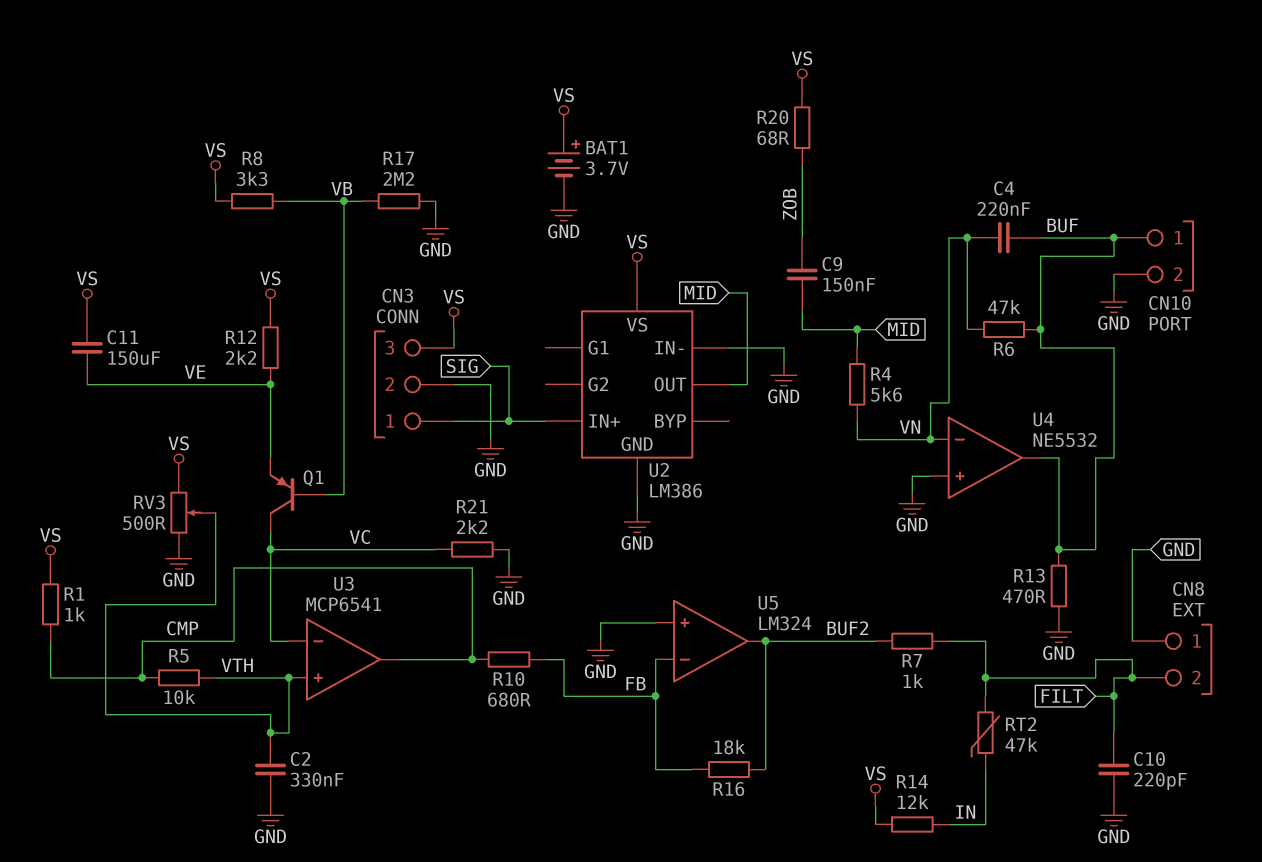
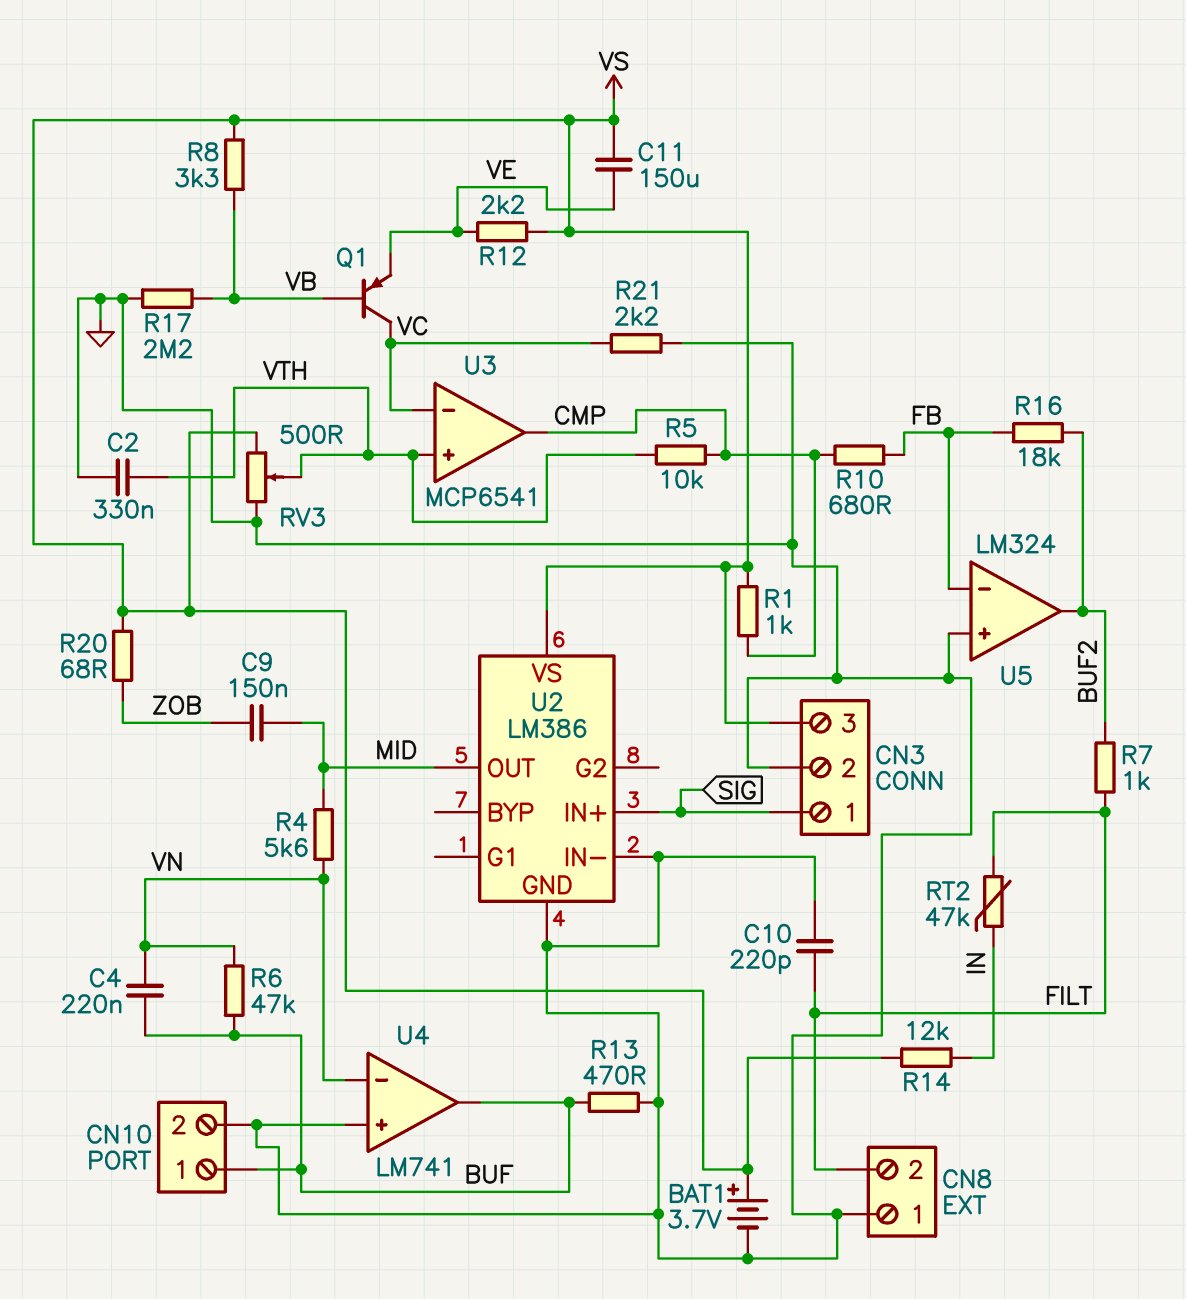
U4: NE5532 -> LM741

